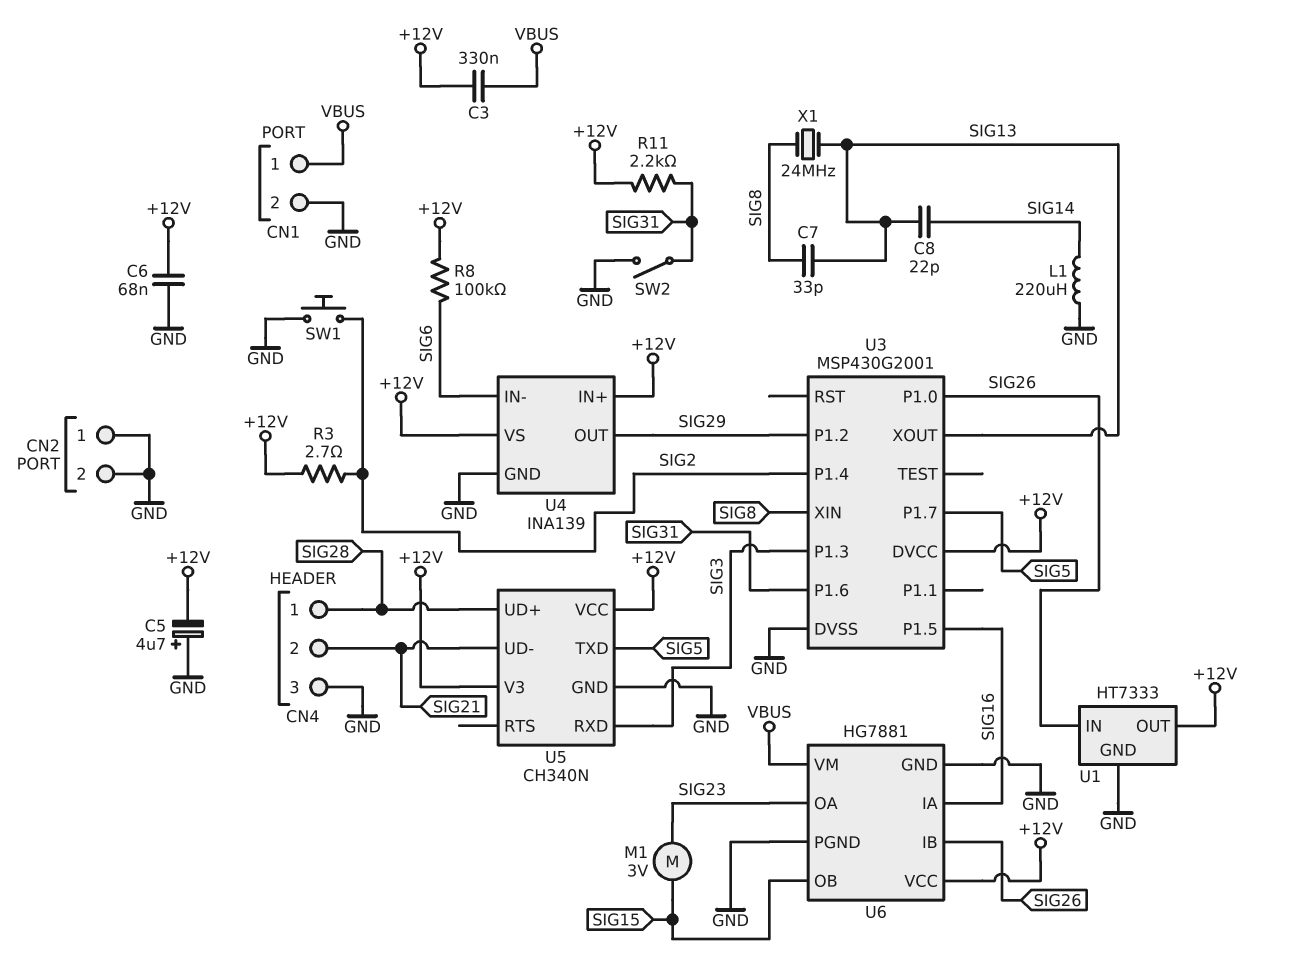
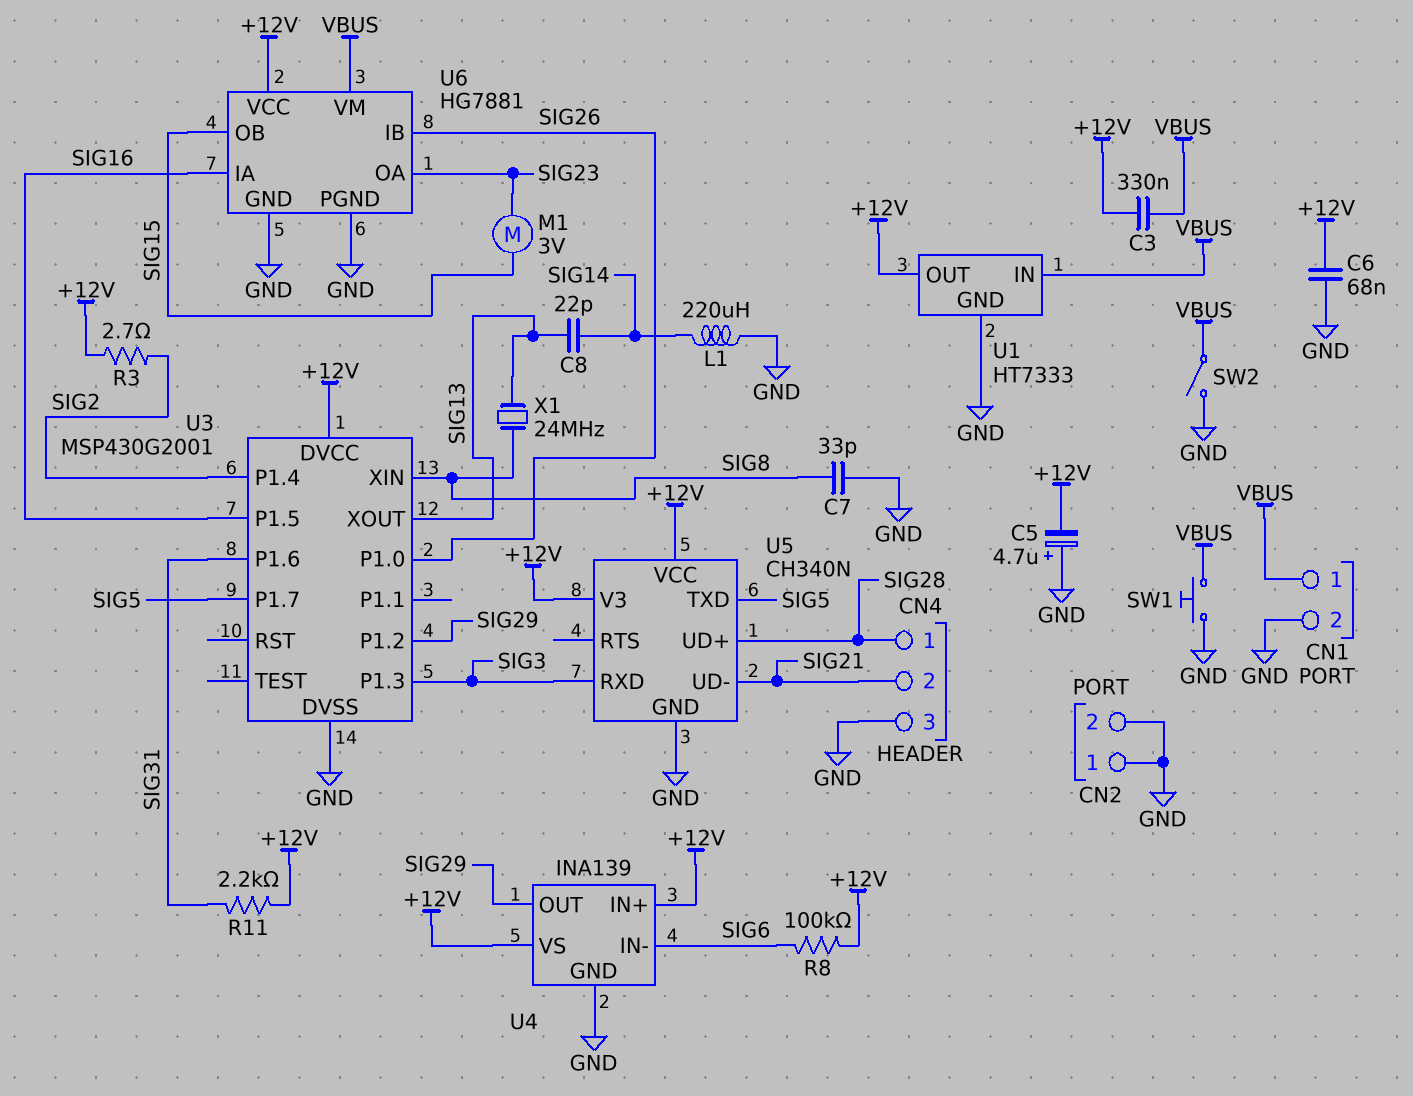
C7: 33pF (SIG8, SIG13) -> 33pF (GND, SIG8)
SW1: button (GND, SIG2) -> button (GND, VBUS)
SW2: switch (GND, SIG31) -> switch (GND, VBUS)
U1 pin IN: SIG26 -> VBUS

